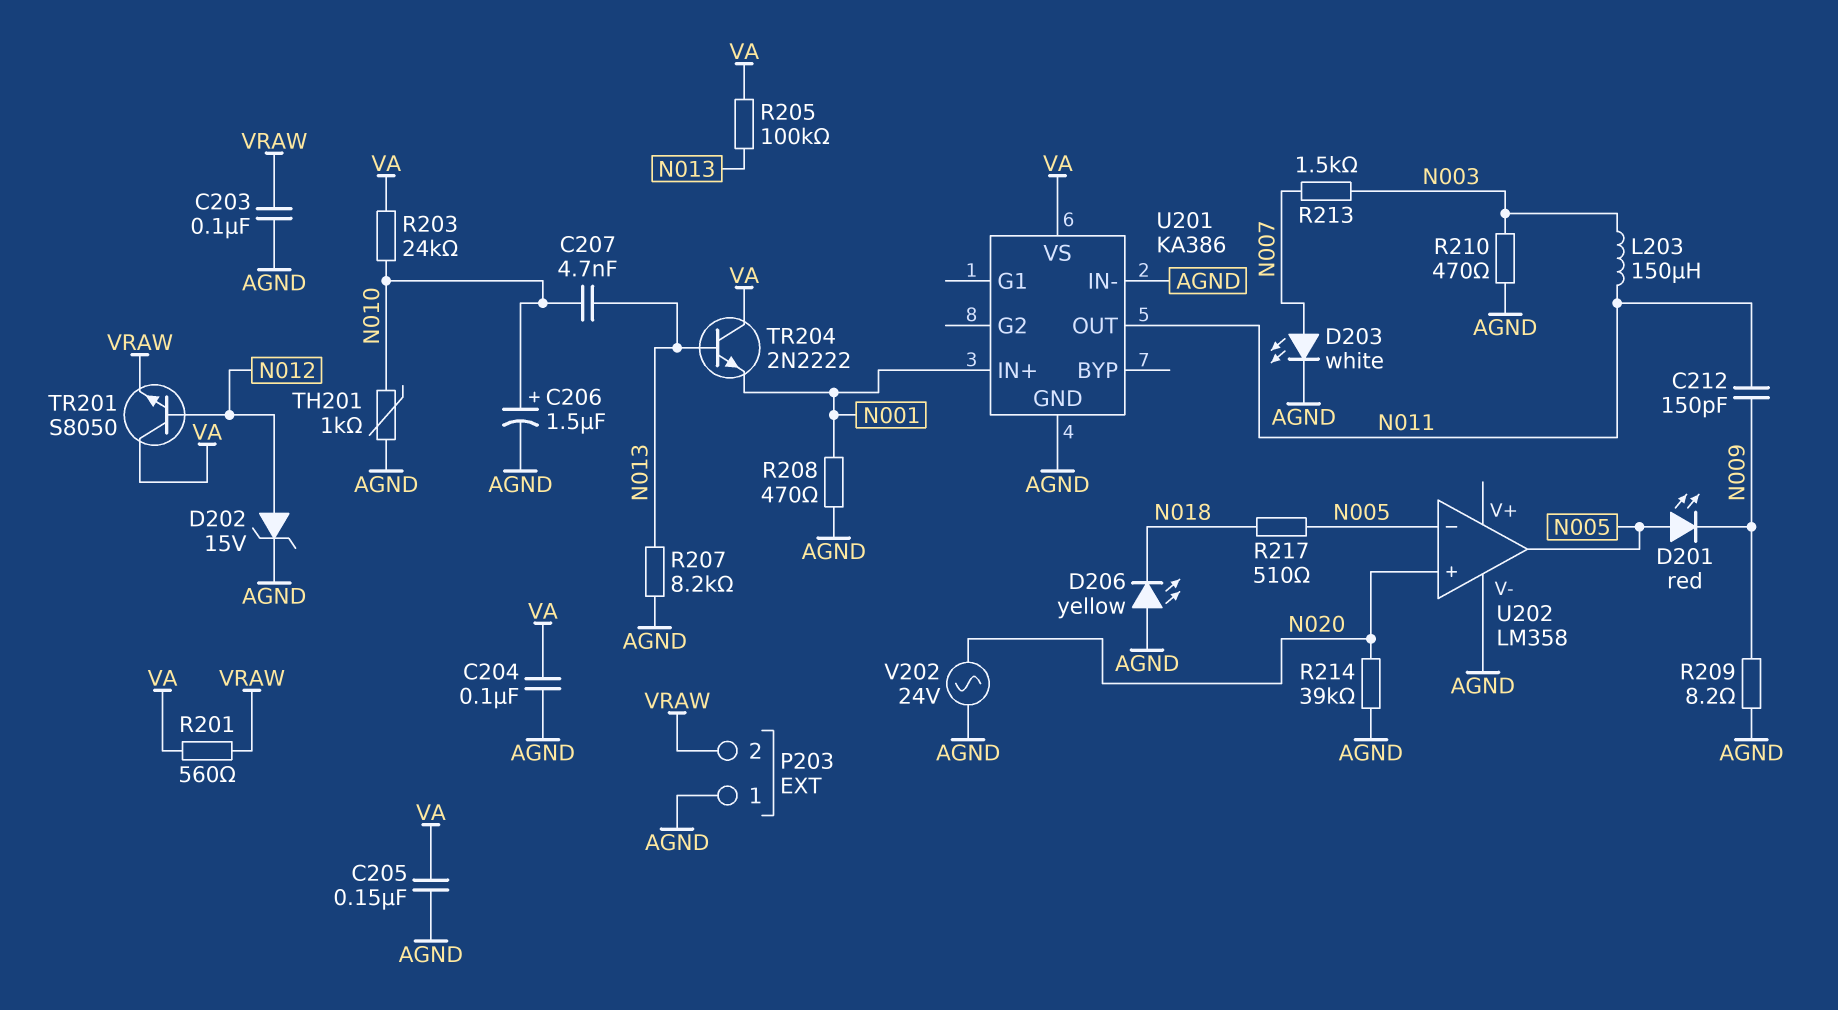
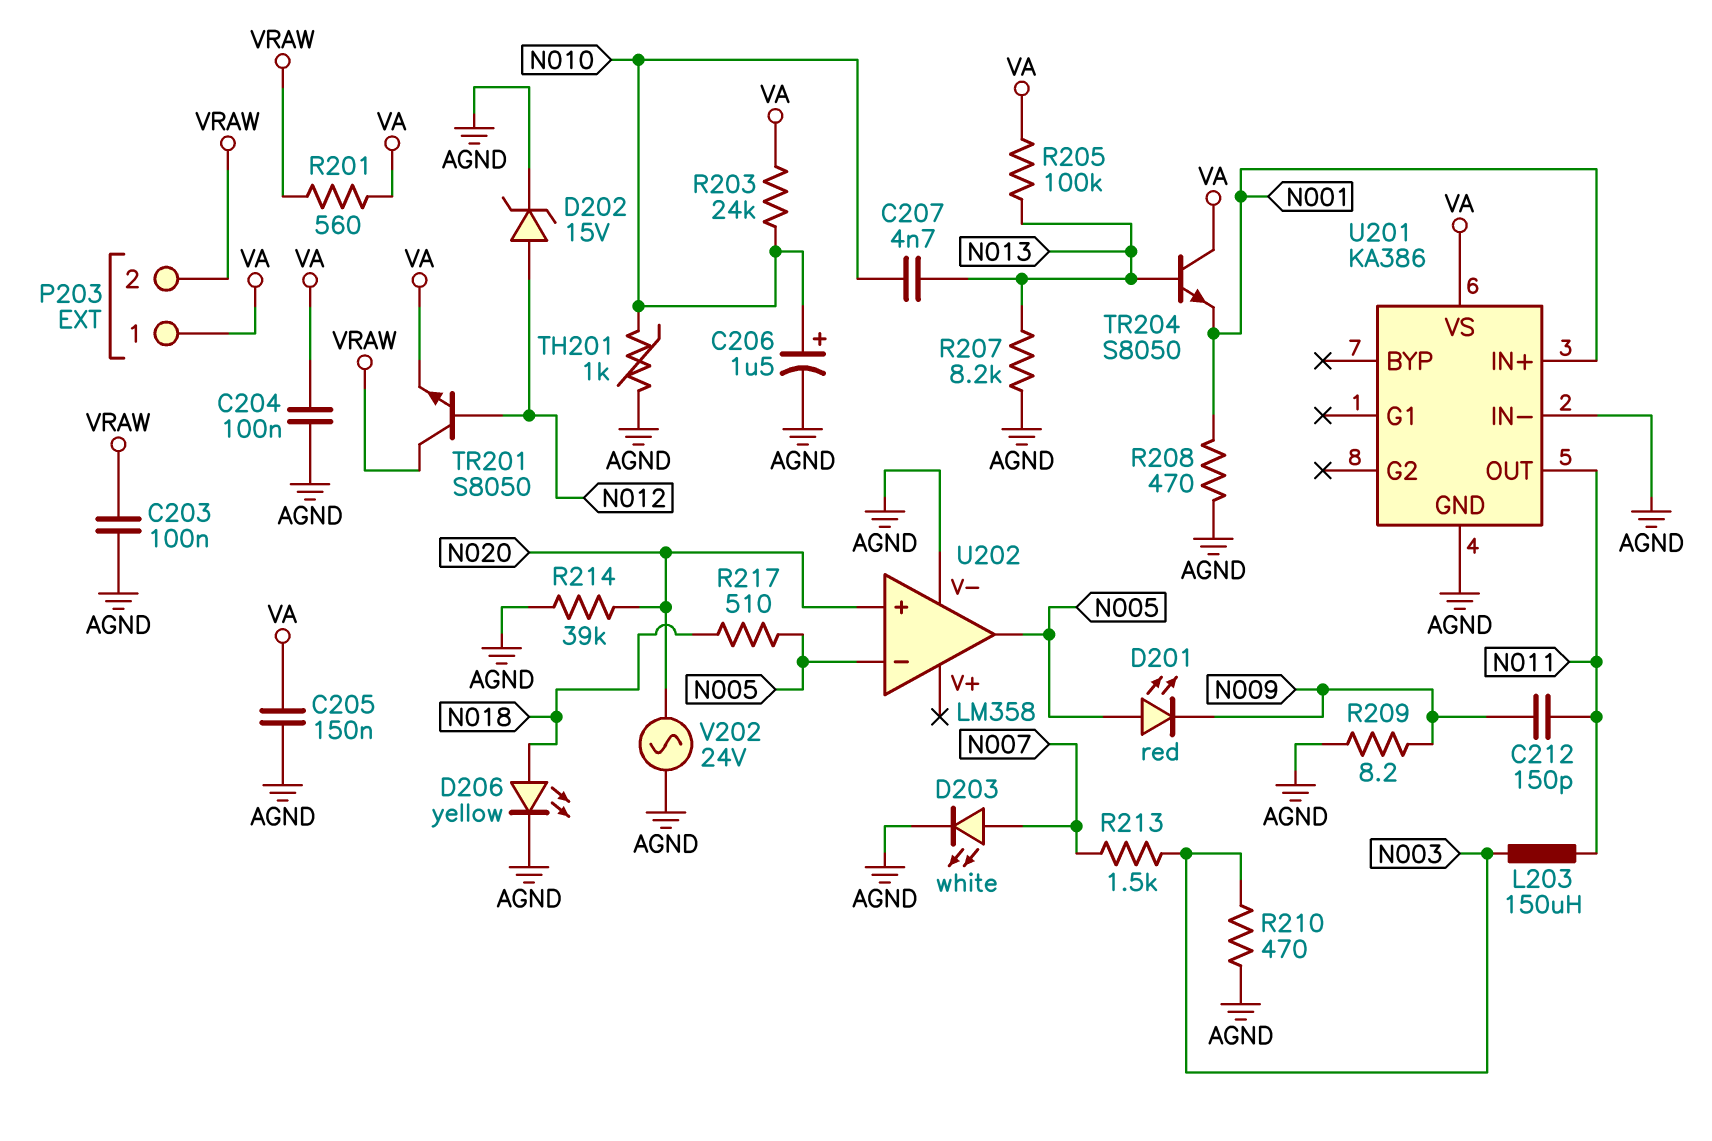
D206: LED yellow (A AGND, K N018) -> LED yellow (A N018, K AGND)
P203 pin 1: AGND -> VA
TR201: NPN S8050 (B N012, C VA, E VRAW) -> NPN S8050 (B N012, C VRAW, E VA)
TR204: NPN 2N2222 (B N013, C VA, E N001) -> NPN S8050 (B N013, C VA, E N001)

